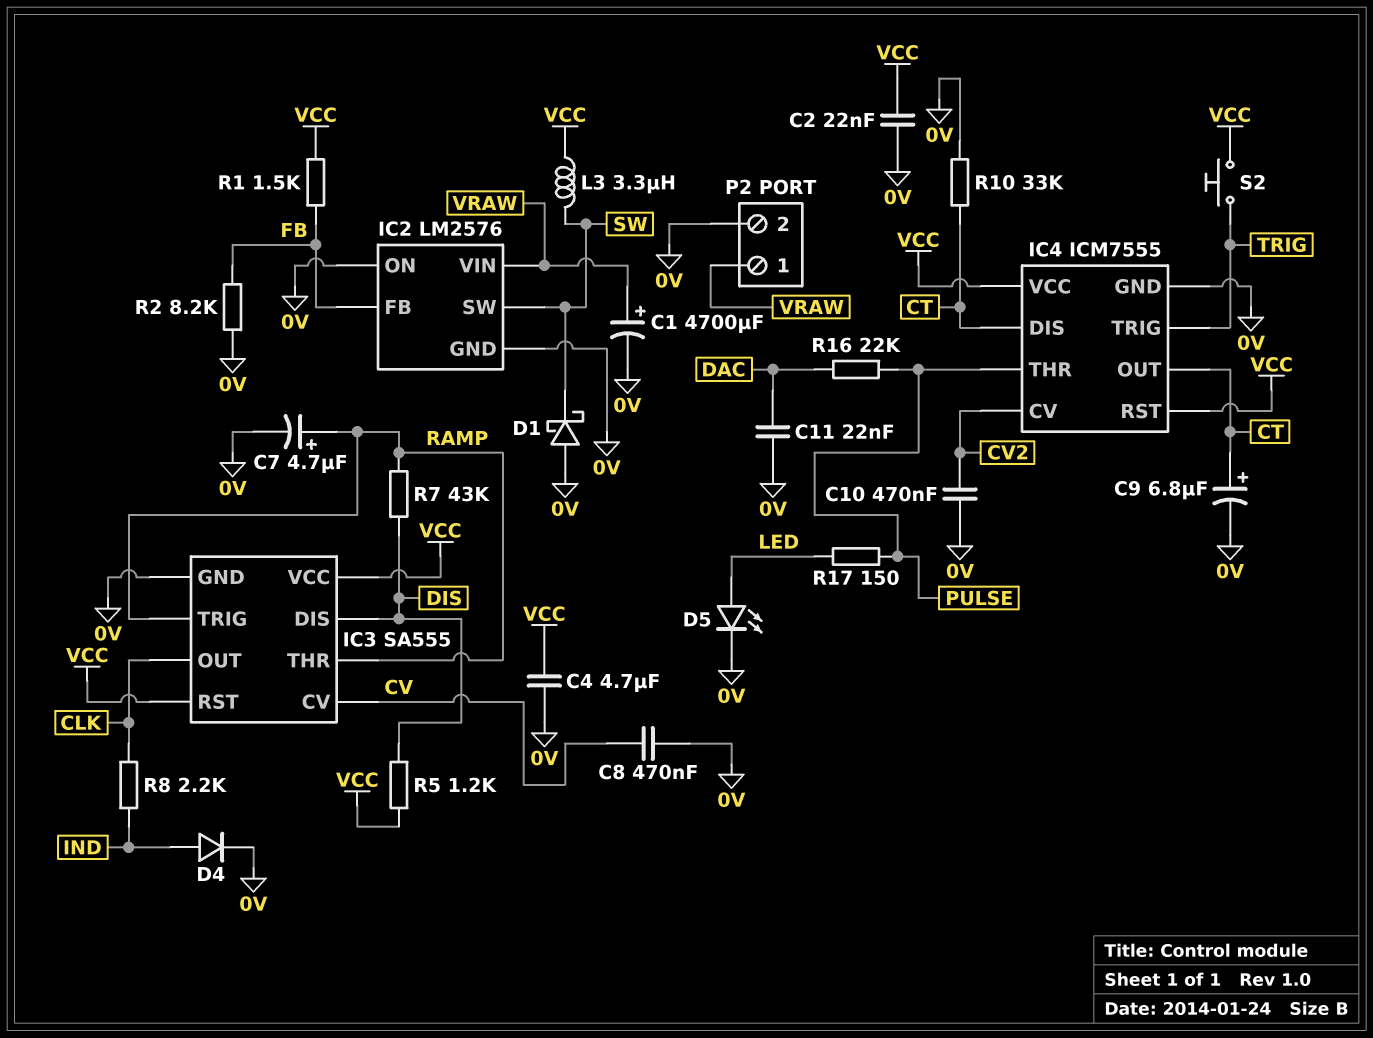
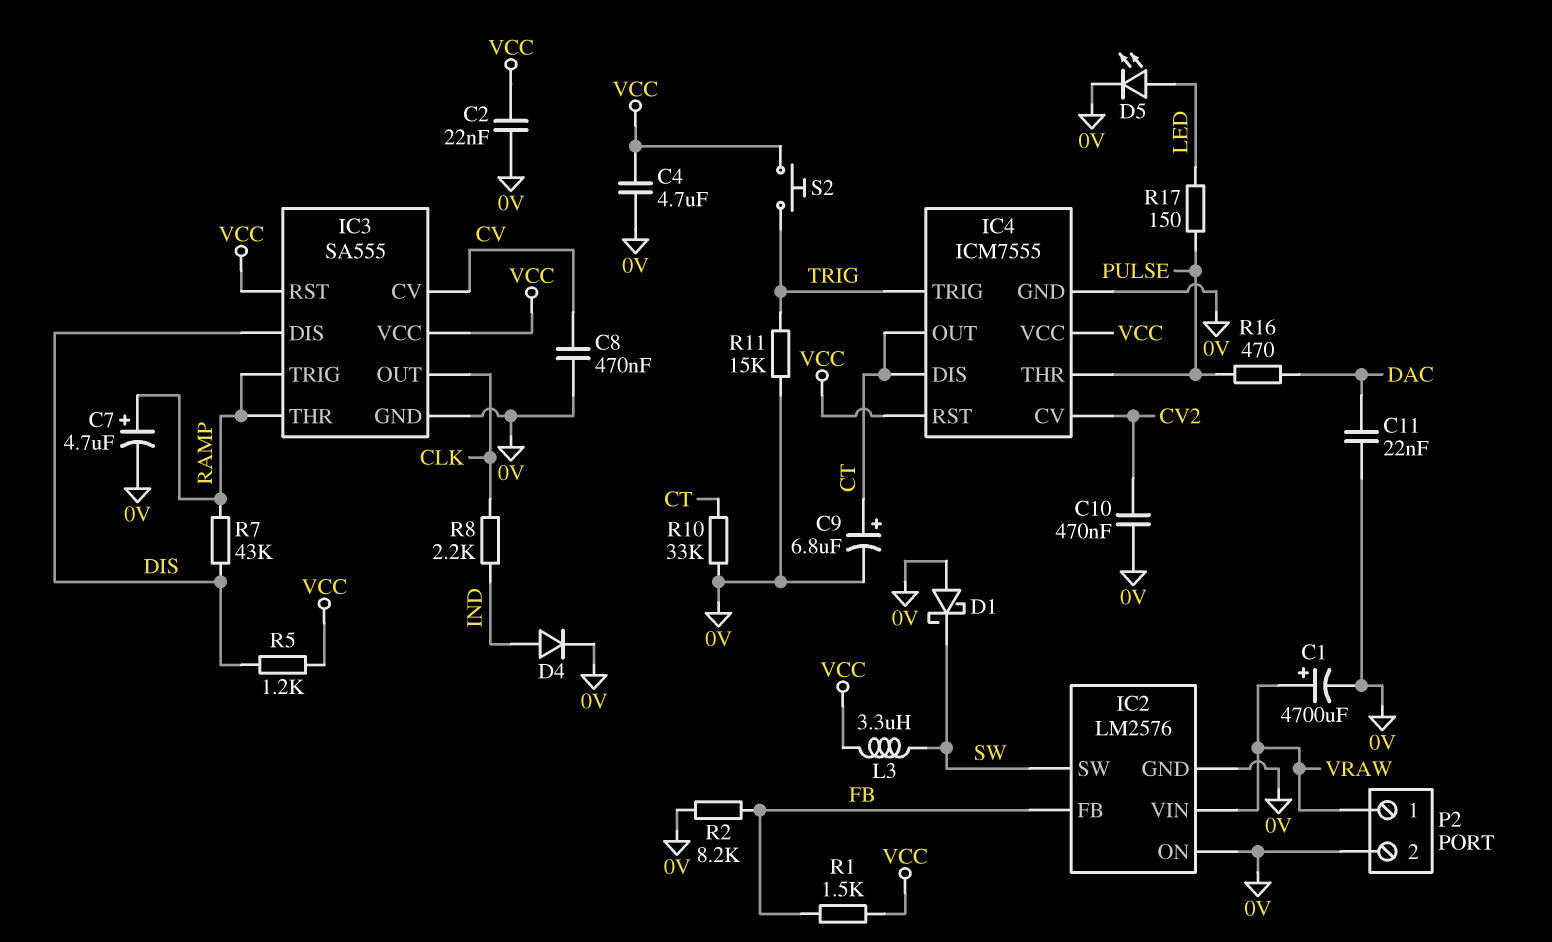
R11: none -> 15k (0V, TRIG)
R16: 22k (DAC, PULSE) -> 470 (DAC, PULSE)

